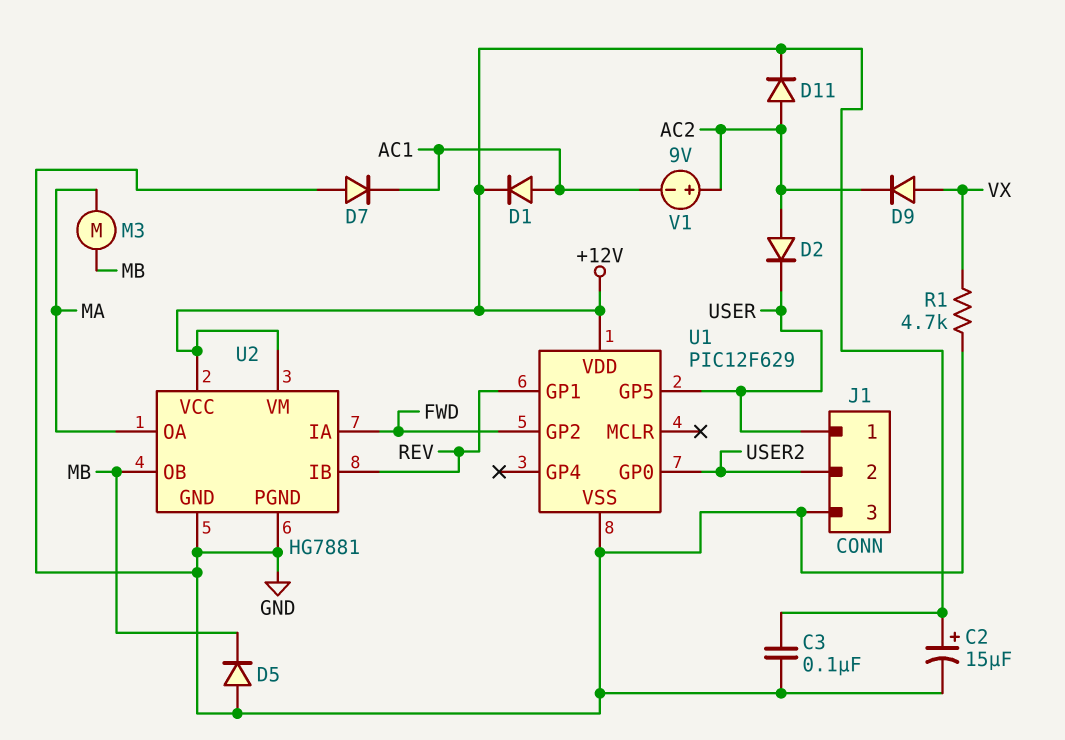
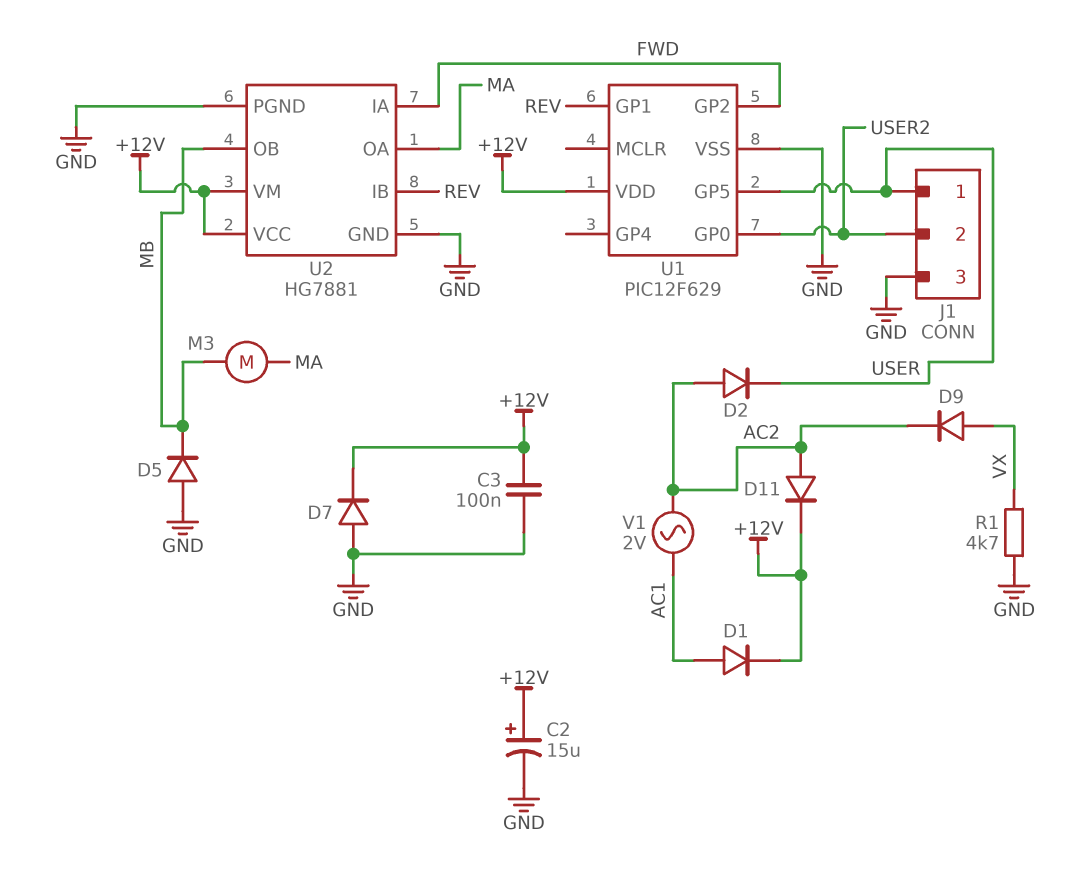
D7: diode (A GND, K AC1) -> diode (A GND, K +12V)
V1: 9V (plus AC2, minus AC1) -> AC 2V (AC1, AC2)

